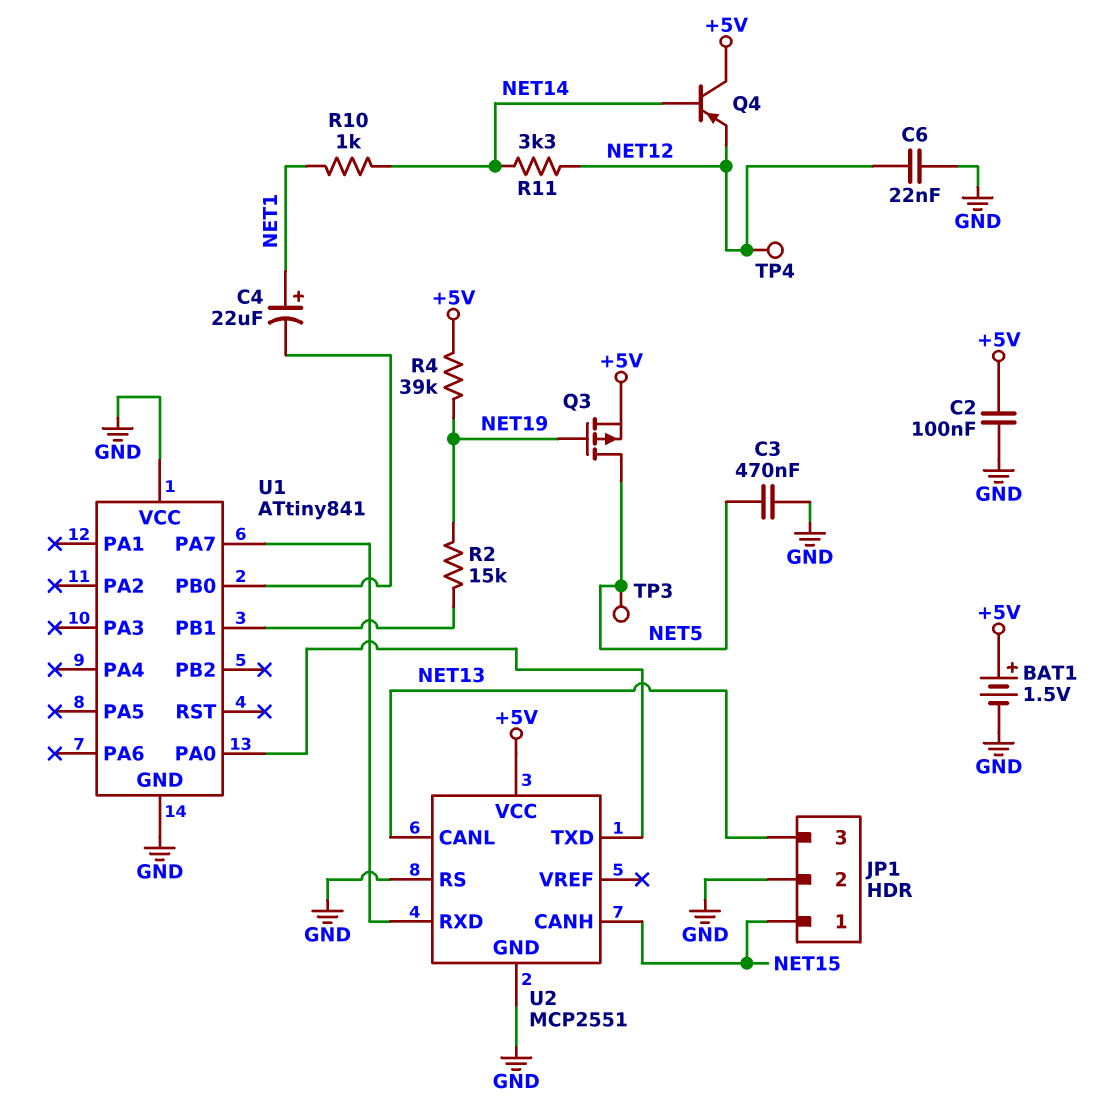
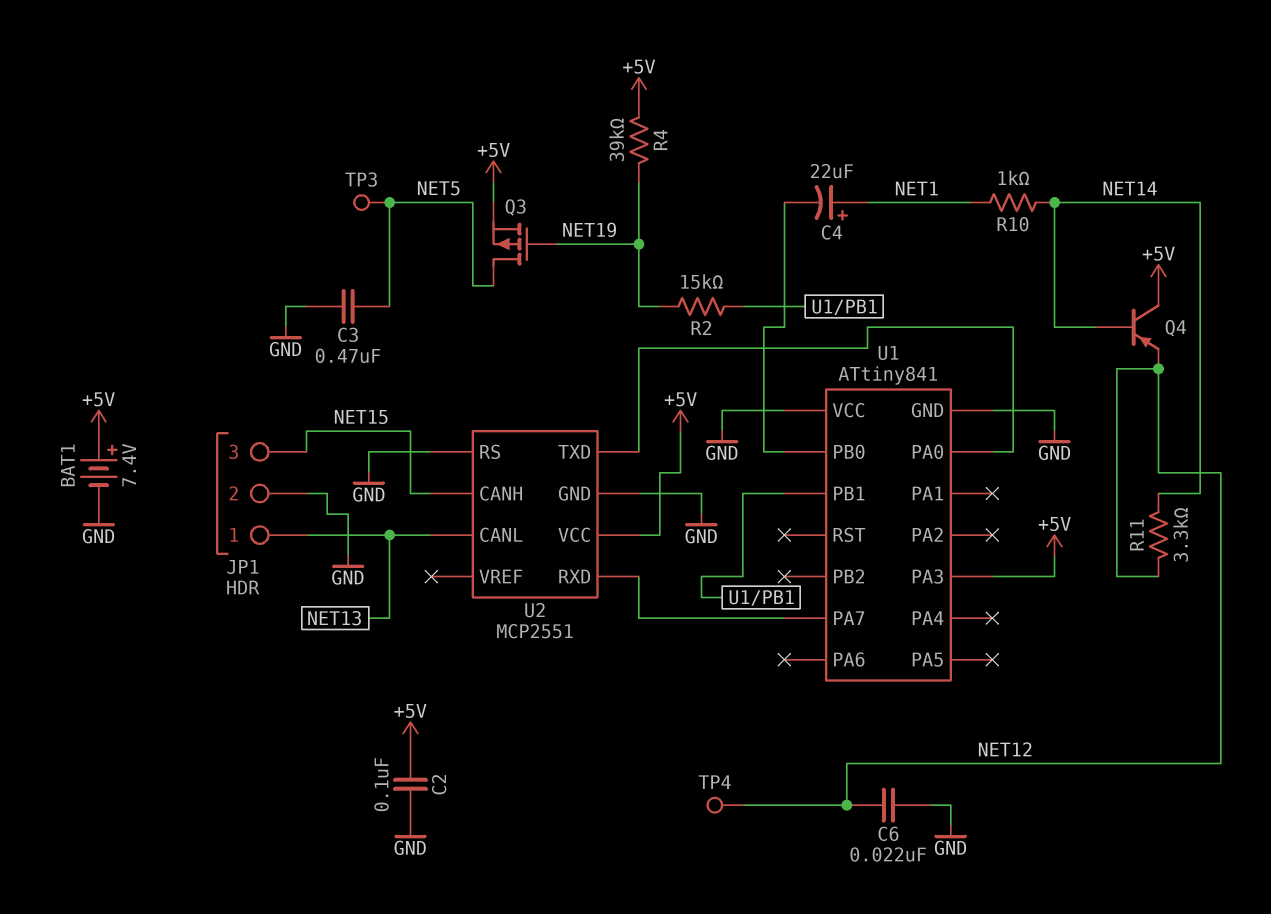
BAT1: 1.5V (plus +5V, minus GND) -> 7.4V (plus +5V, minus GND)
JP1 pin 1: NET15 -> NET13
JP1 pin 3: NET13 -> NET15
U1 pin PA3: none -> +5V

